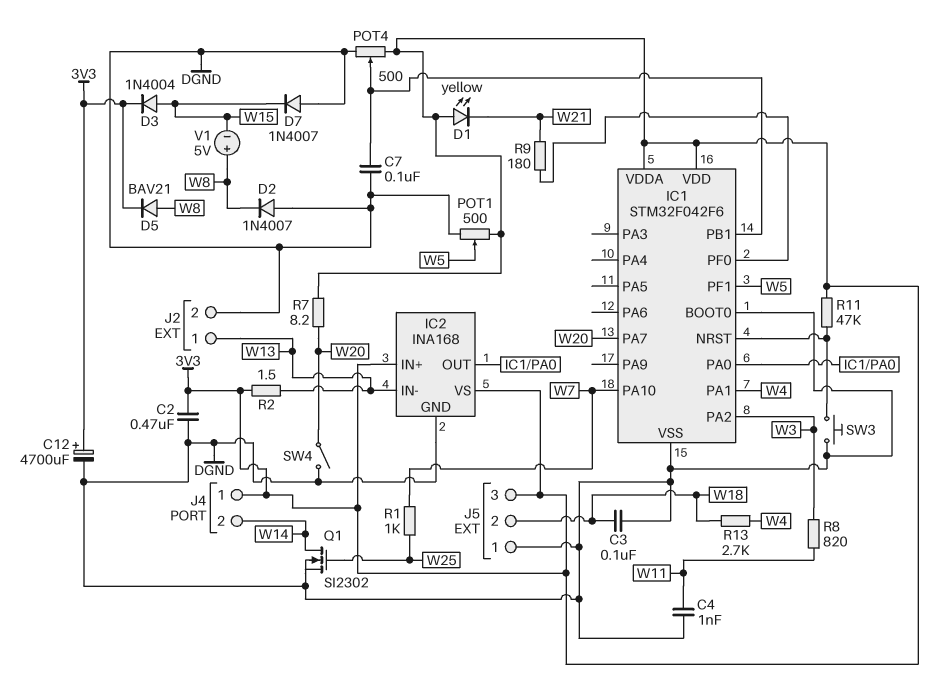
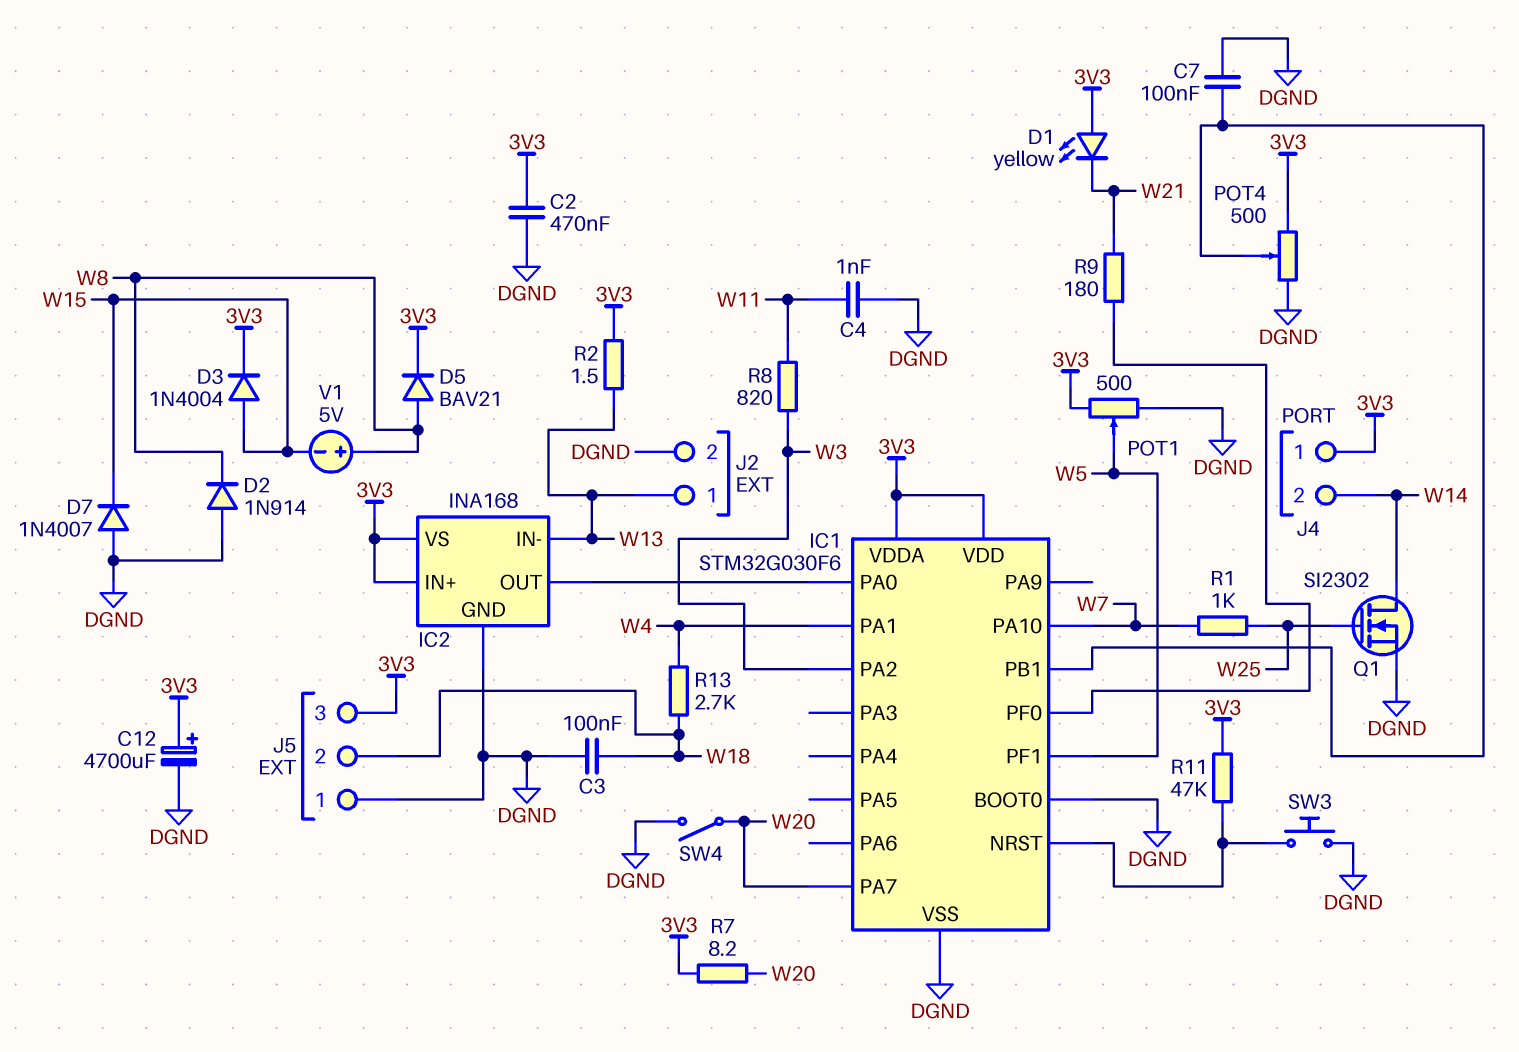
D2: diode 1N4007 (A DGND, K W8) -> diode 1N914 (A DGND, K W8)
IC1: STM32F042F6 -> STM32G030F6

